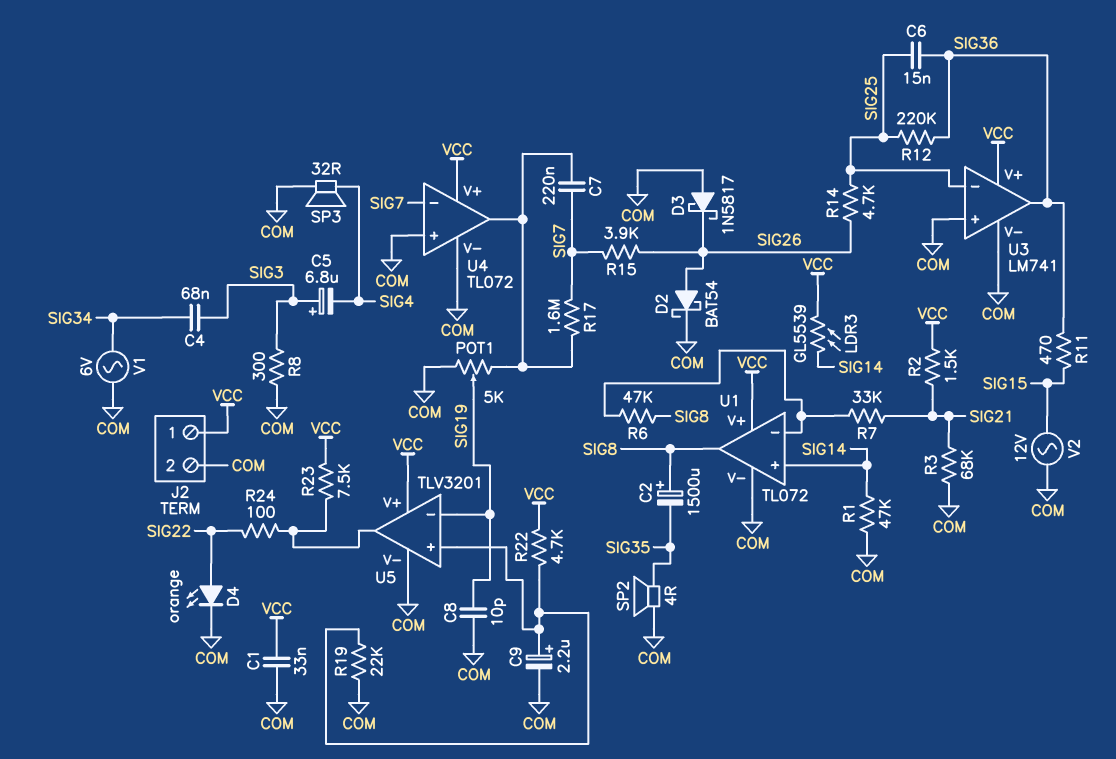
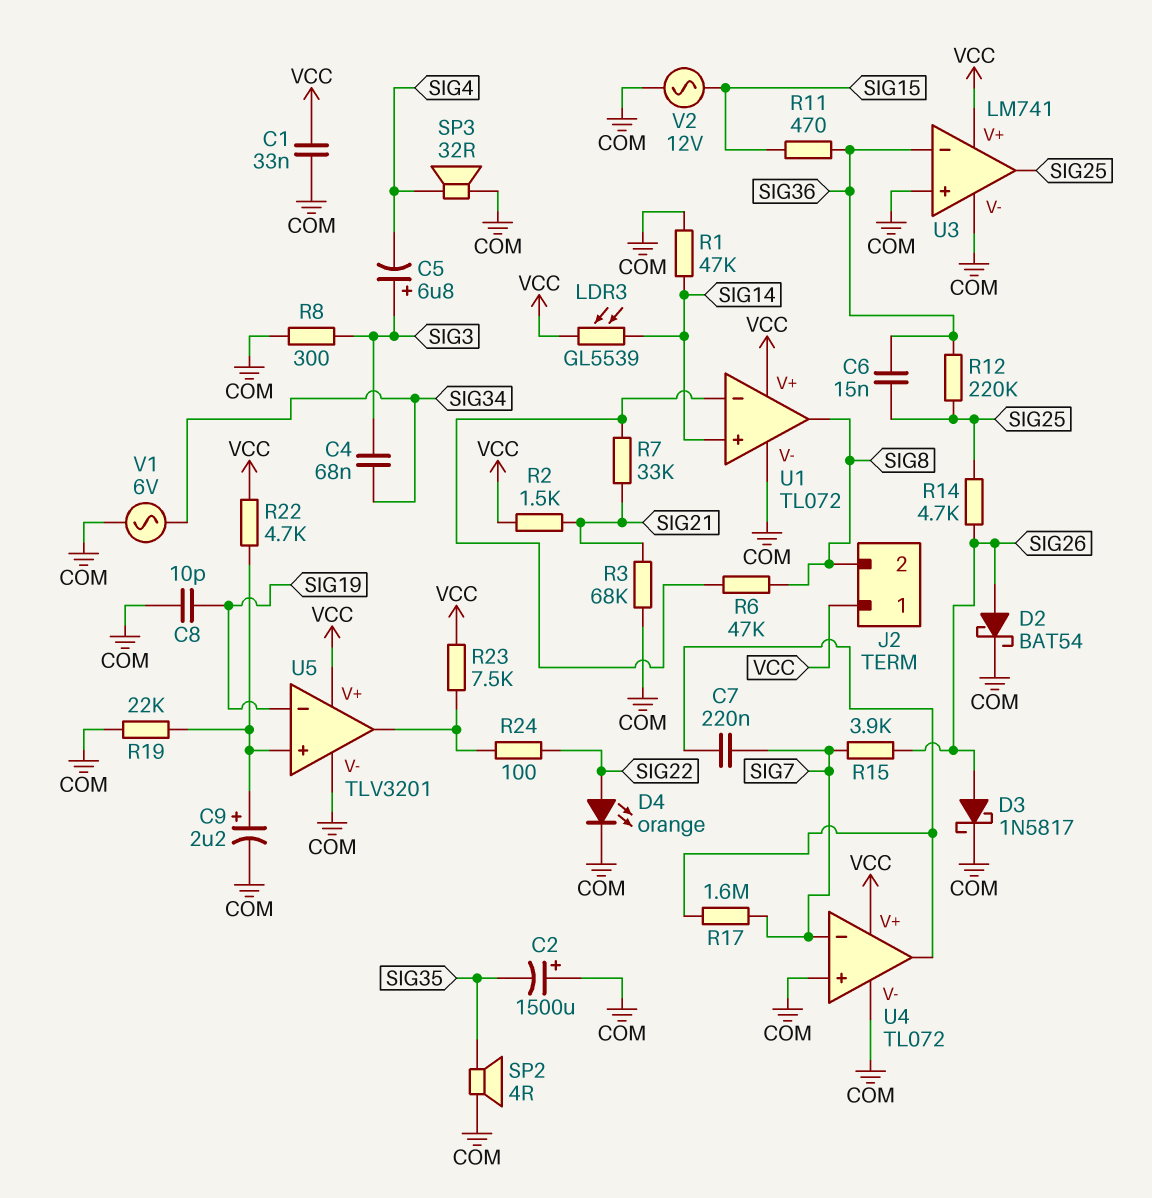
C2: 1500uF (plus SIG8, minus SIG35) -> 1500uF (plus COM, minus SIG35)
D3: schottky 1N5817 (A COM, K SIG26) -> schottky 1N5817 (A SIG26, K COM)
J2 pin 2: COM -> SIG8
POT1: 5k (COM, U4/out, wiper SIG19) -> none
U3 pin in-: SIG25 -> SIG36
U3 pin out: SIG36 -> SIG25

